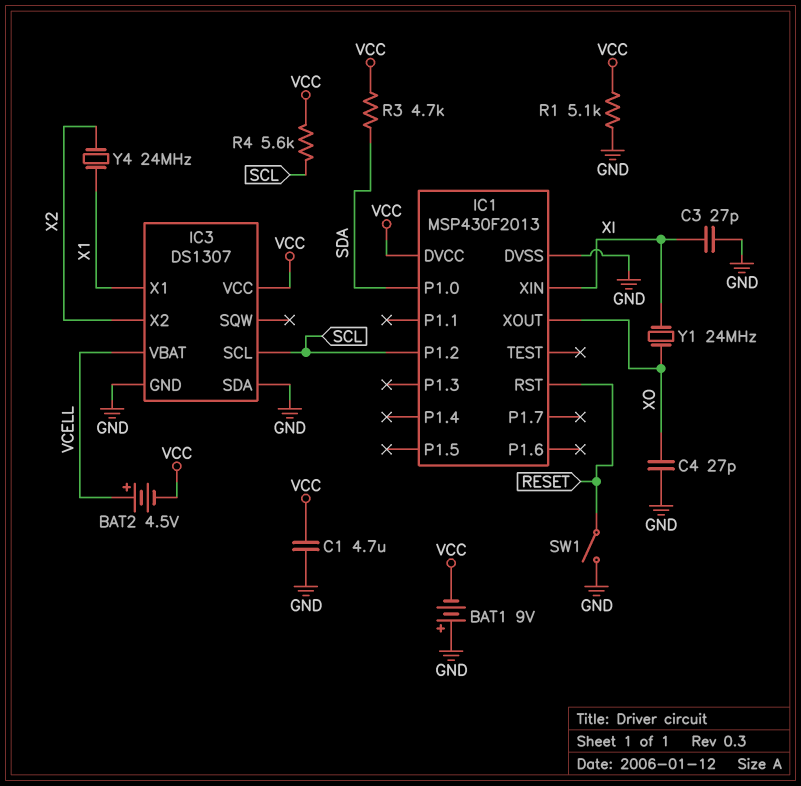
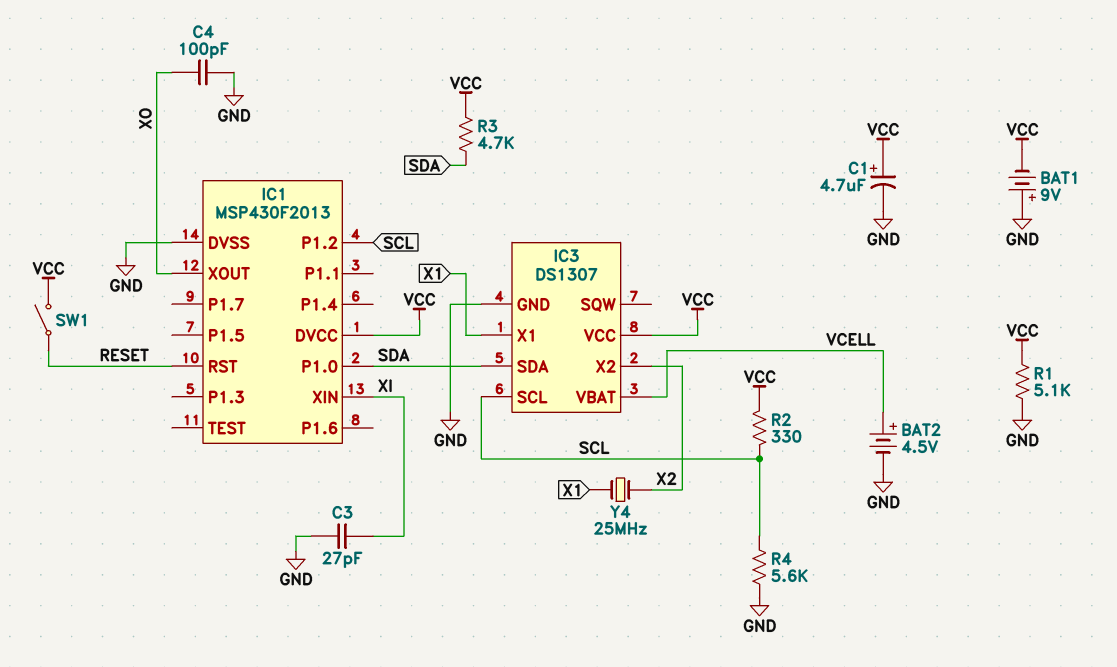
BAT2: 4.5V (plus VCELL, minus VCC) -> 4.5V (plus VCELL, minus GND)
C1: 4.7uF (GND, VCC) -> 4.7uF (plus VCC, minus GND)
C4: 27pF (GND, XO) -> 100pF (GND, XO)
IC3 pin SDA: GND -> SDA
R2: none -> 330 (SCL, VCC)
R4: 5.6k (SCL, VCC) -> 5.6k (GND, SCL)
SW1: switch (GND, RESET) -> switch (RESET, VCC)
Y1: 24MHz (XI, XO) -> none
Y4: 24MHz (X1, X2) -> 25MHz (X1, X2)

